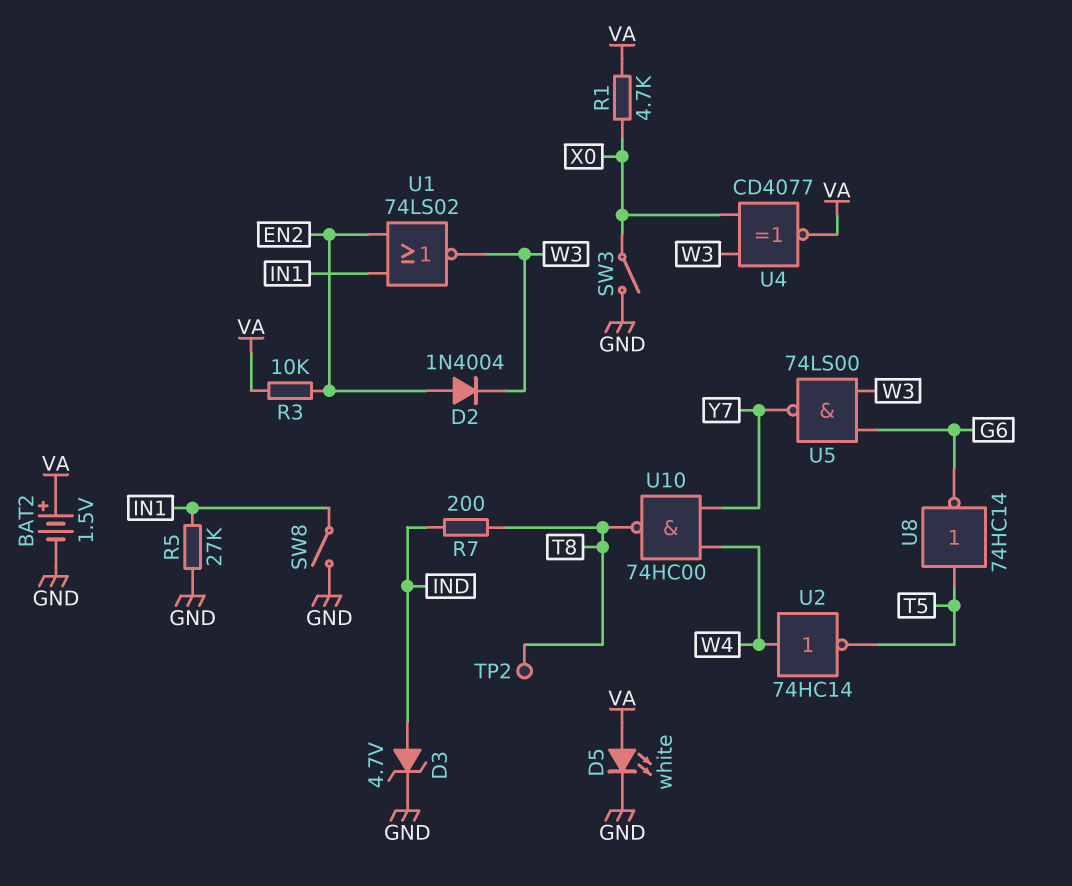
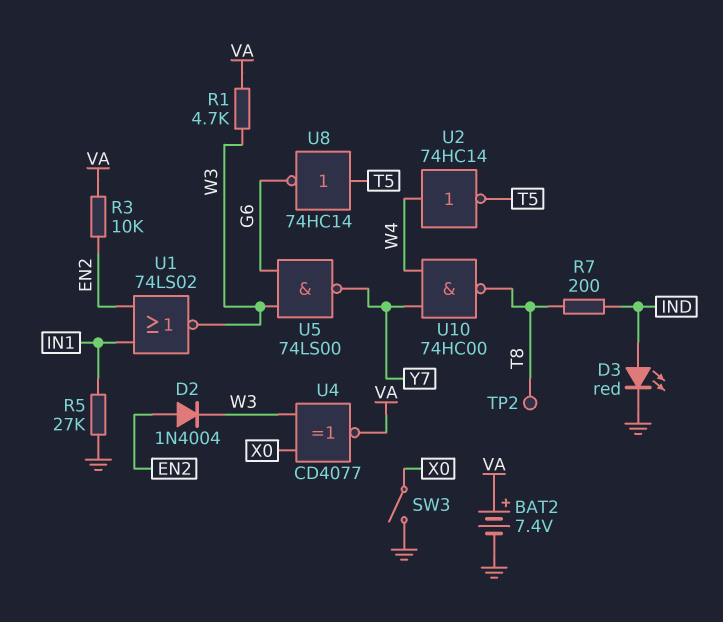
BAT2: 1.5V (plus VA, minus GND) -> 7.4V (plus VA, minus GND)
D3: zener 4.7V (A IND, K GND) -> LED red (A IND, K GND)
D5: LED white (A VA, K GND) -> none
R1: 4.7k (VA, X0) -> 4.7k (VA, W3)
SW8: switch (GND, IN1) -> none

